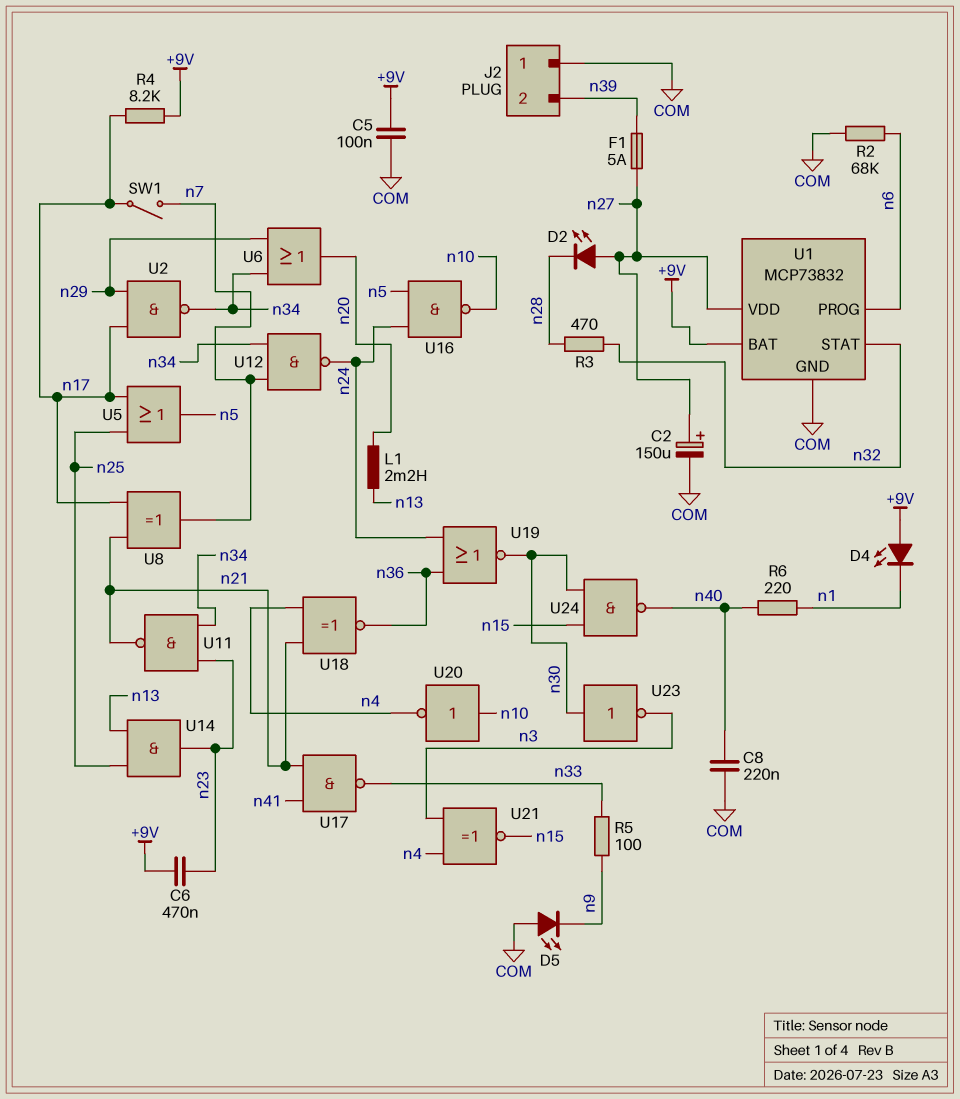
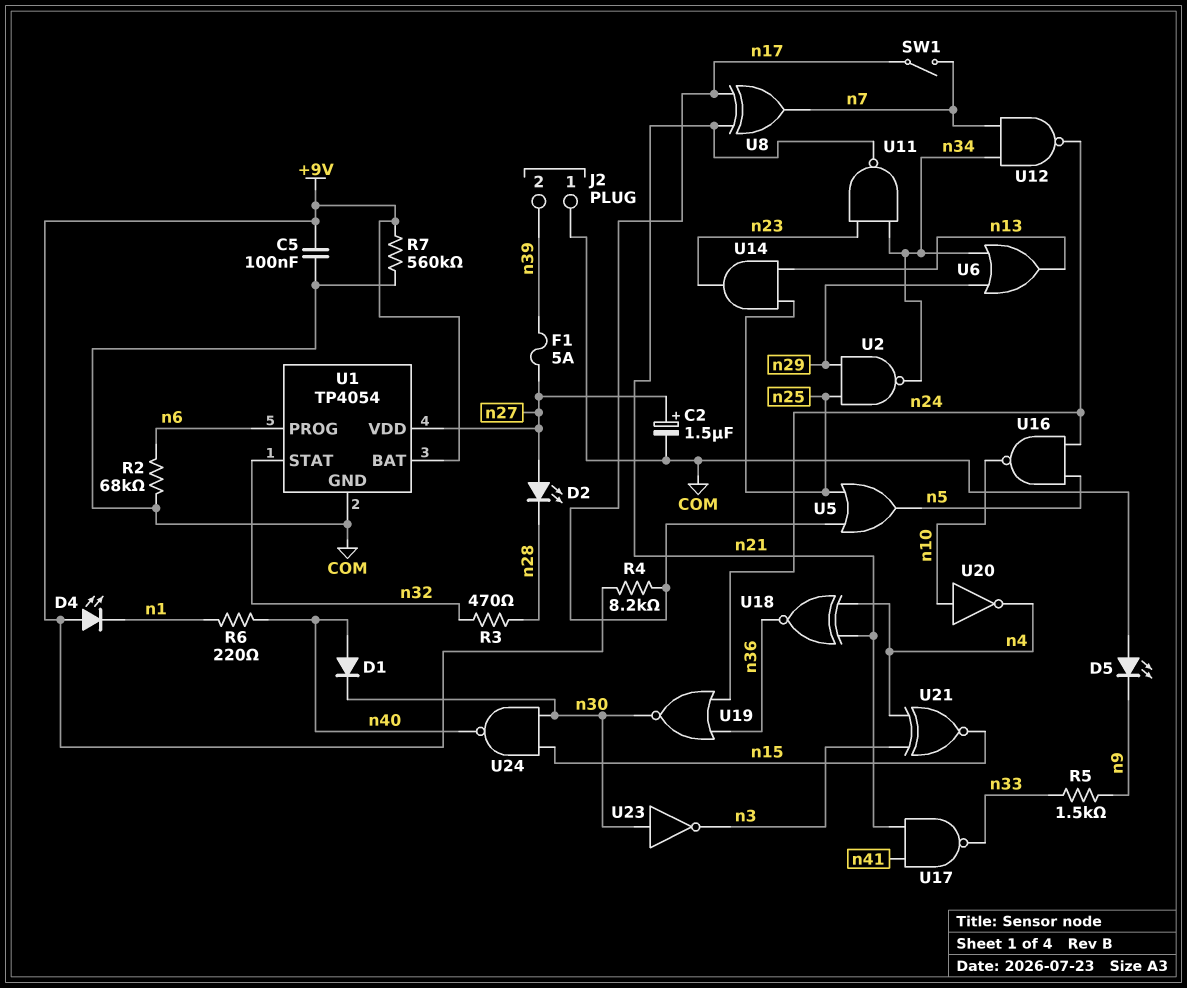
C2: 150uF (plus n27, minus COM) -> 1.5uF (plus n27, minus COM)
C6: 470nF (+9V, n23) -> none
C8: 220nF (COM, n40) -> none
D1: none -> diode (A n40, K n30)
L1: 2.2mH (n13, n20) -> none
R5: 100 (n9, n33) -> 1.5k (n9, n33)
R7: none -> 560k (+9V, COM)
U1: MCP73832 -> TP4054
U2: NAND (in n17, in n29, out n34) -> NAND (in n25, in n29, out n34)
U6: OR (in n29, in n34, out n20) -> OR (in n29, in n34, out n13)

